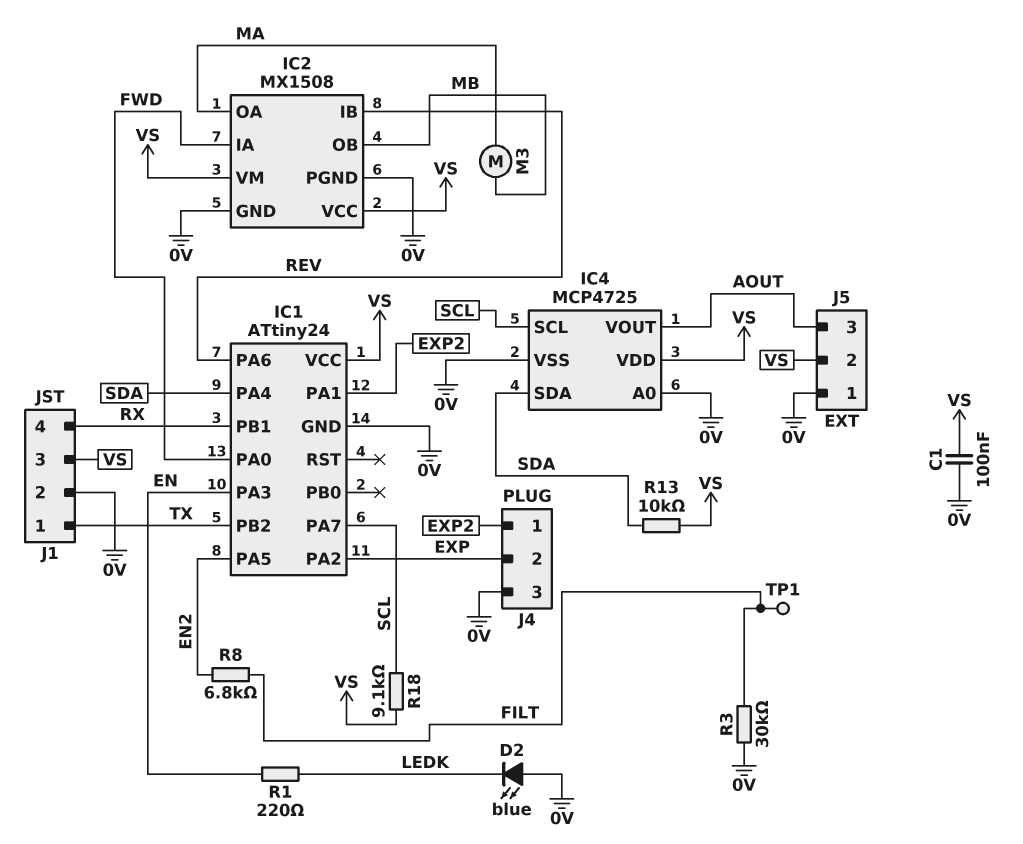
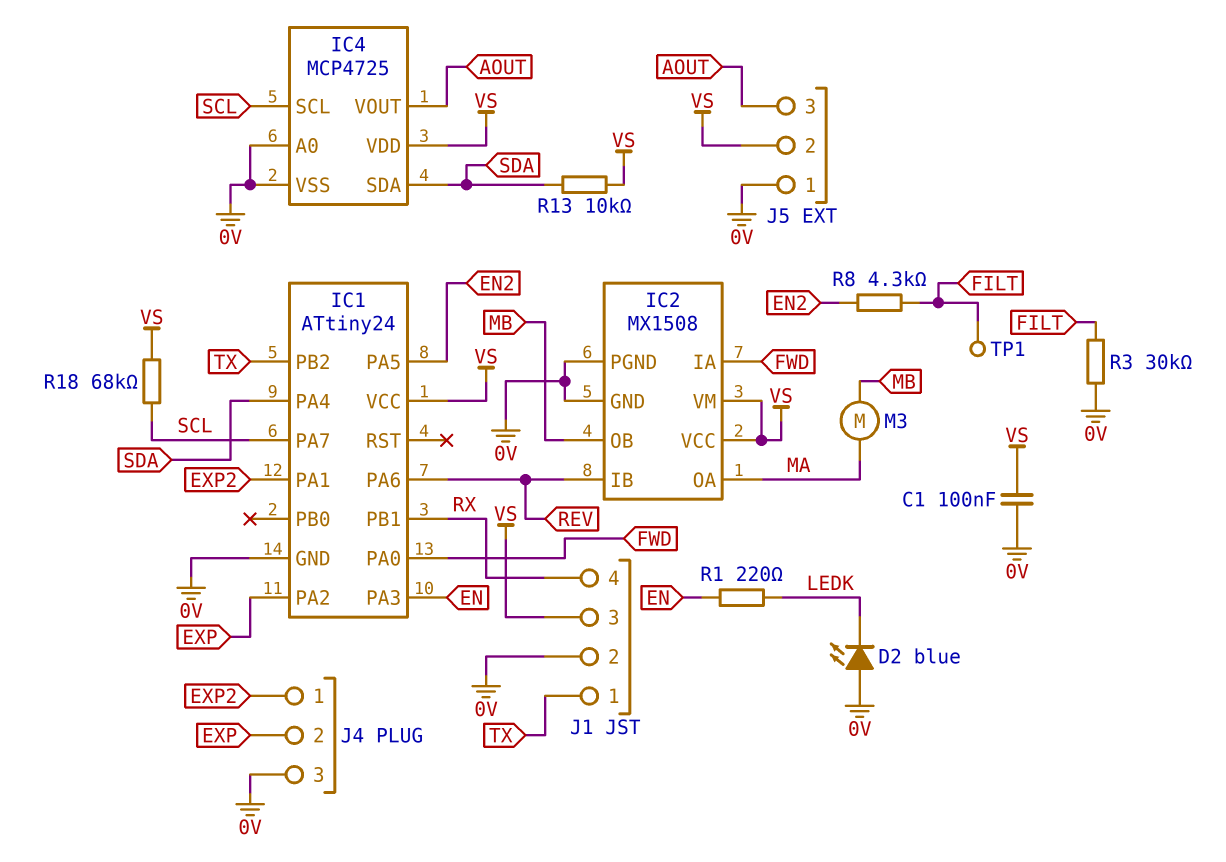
R8: 6.8k (EN2, FILT) -> 4.3k (EN2, FILT)
R18: 9.1k (SCL, VS) -> 68k (SCL, VS)

